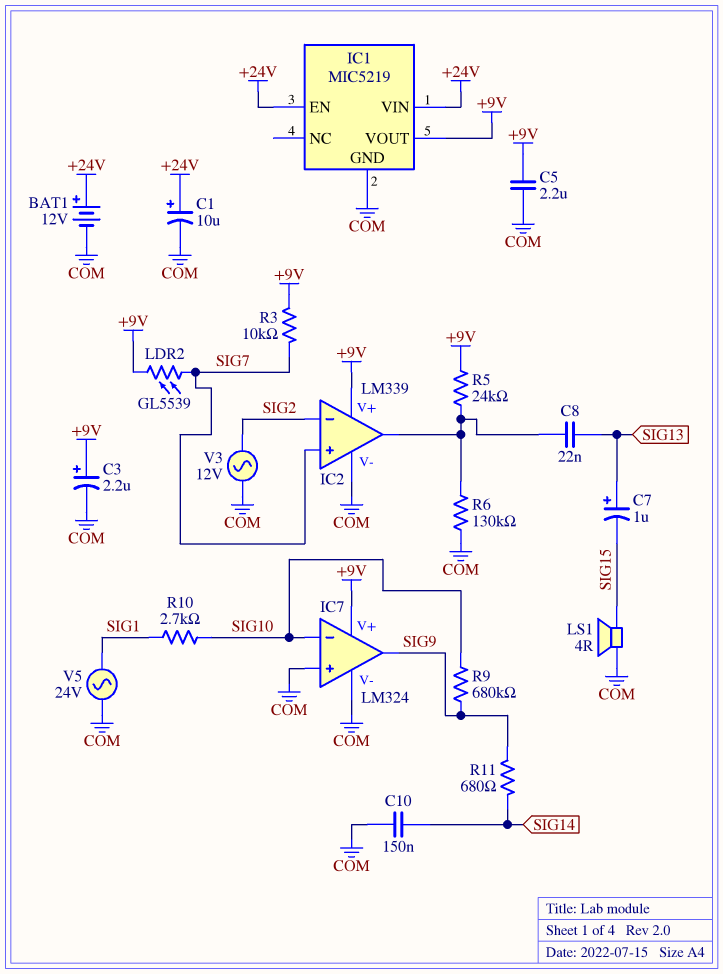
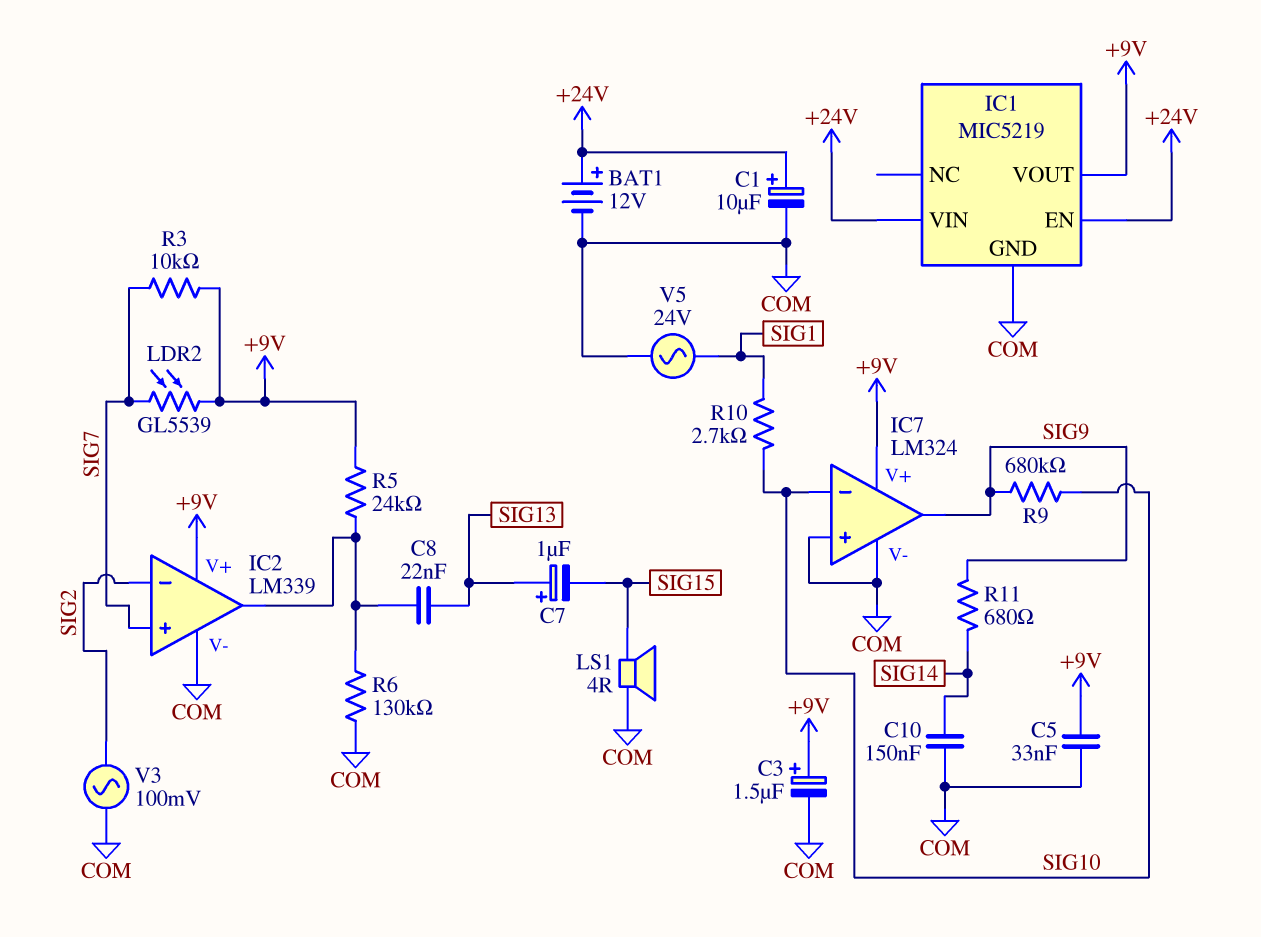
C3: 2.2uF (plus +9V, minus COM) -> 1.5uF (plus +9V, minus COM)
C5: 2.2uF (+9V, COM) -> 33nF (+9V, COM)
V3: AC 12V (COM, SIG2) -> AC 100mV (COM, SIG2)

